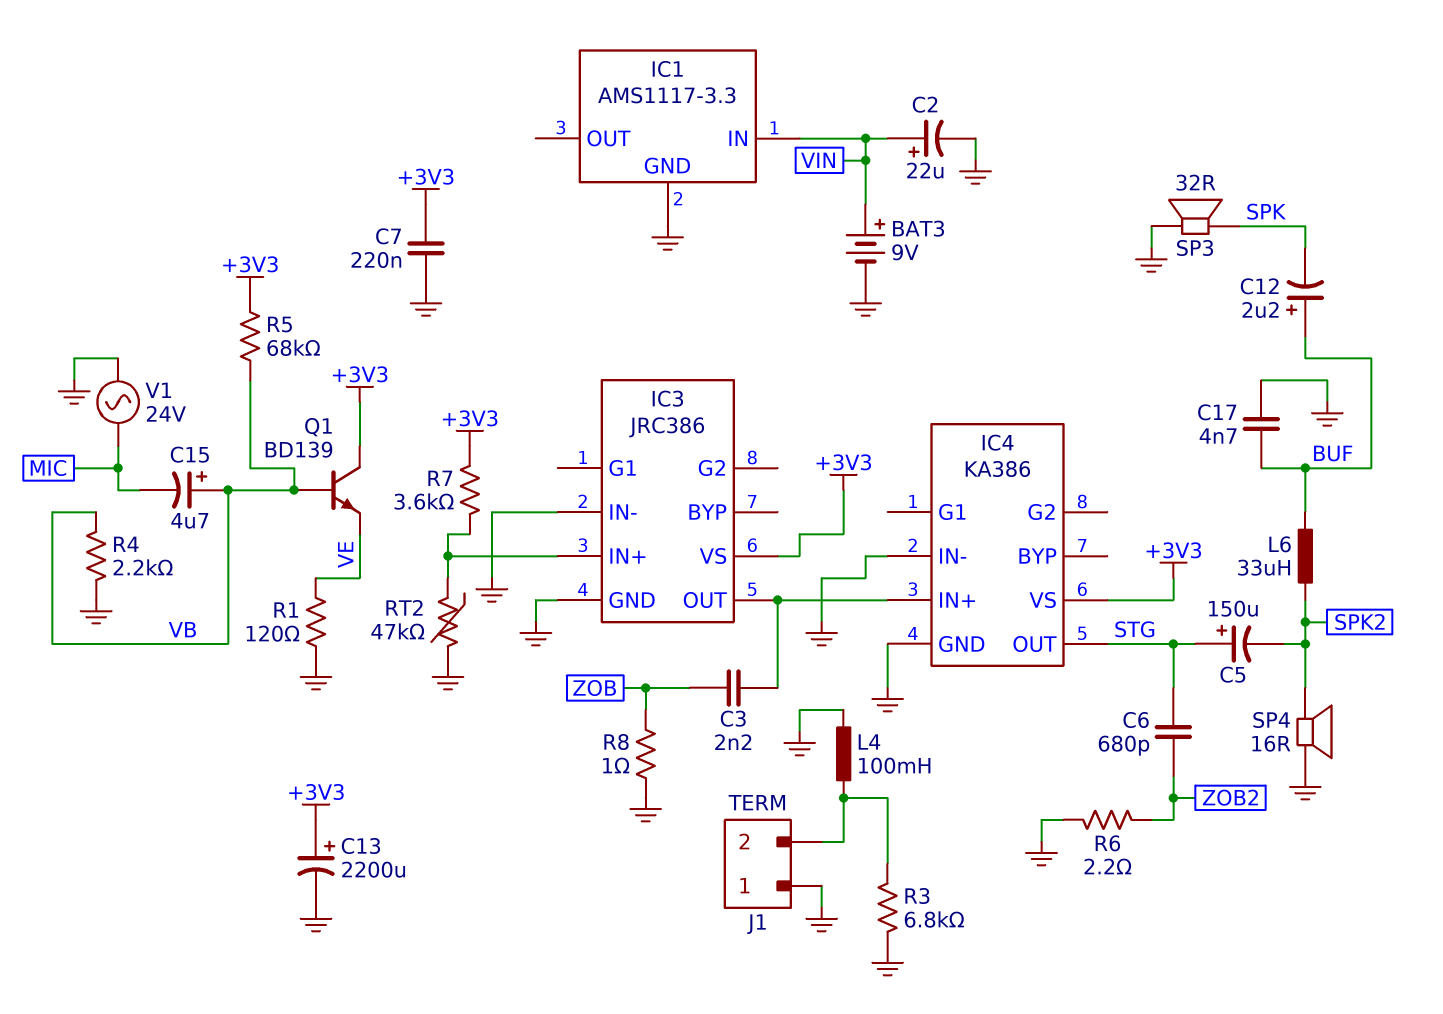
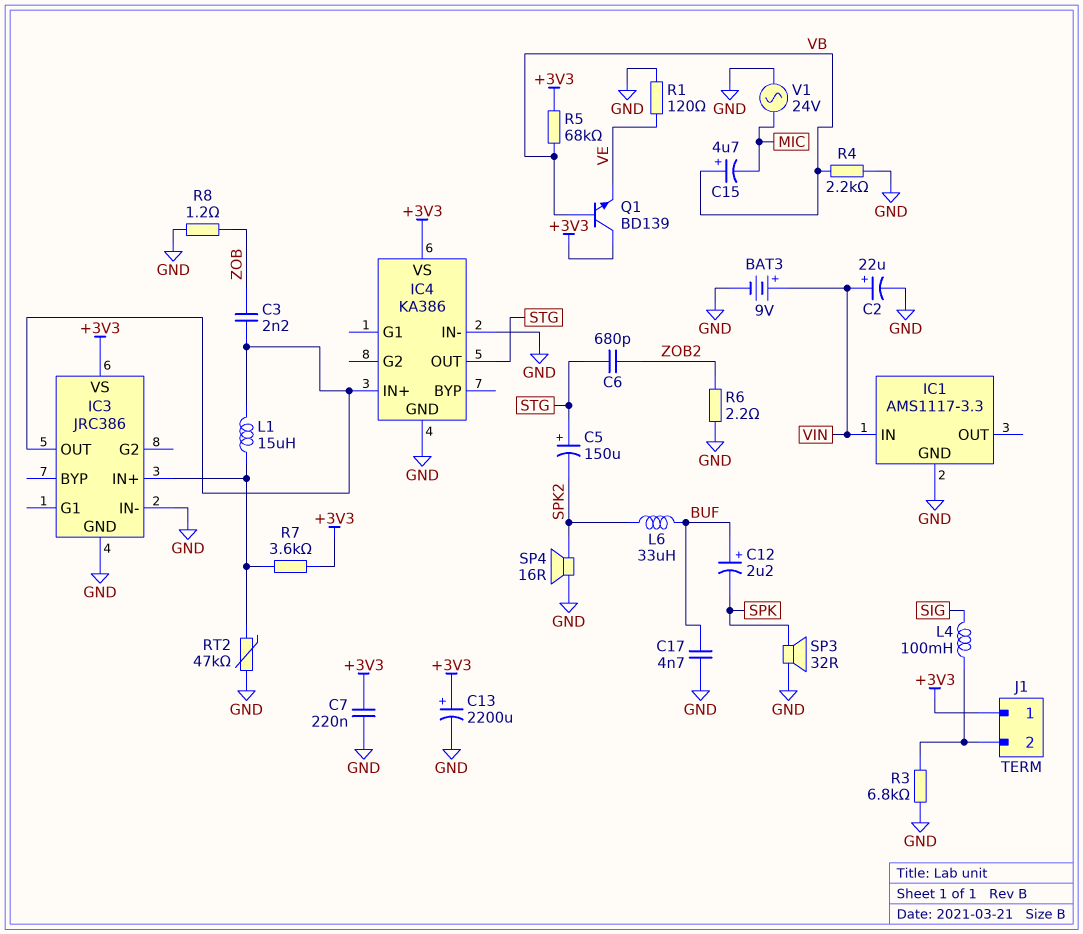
J1 pin 1: GND -> +3V3
L1: none -> 15uH (IC3/IN+, IC3/OUT)
L4: 100mH (GND, J1/2) -> 100mH (J1/2, SIG)
R8: 1 (GND, ZOB) -> 1.2 (GND, ZOB)

